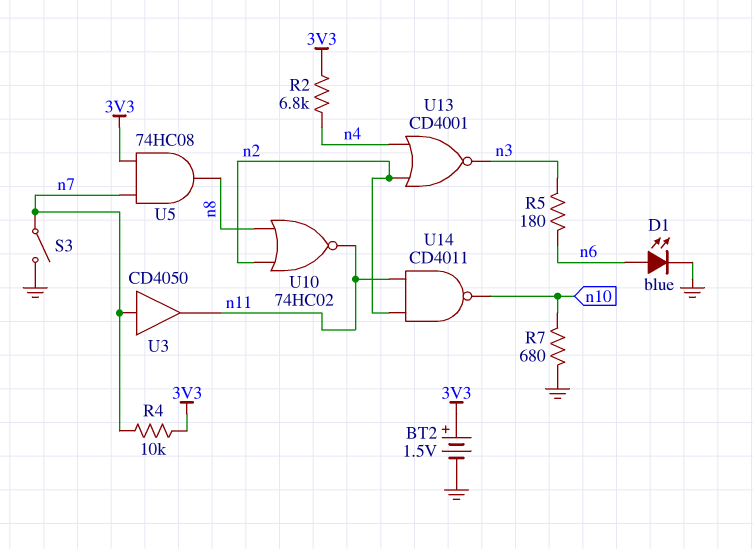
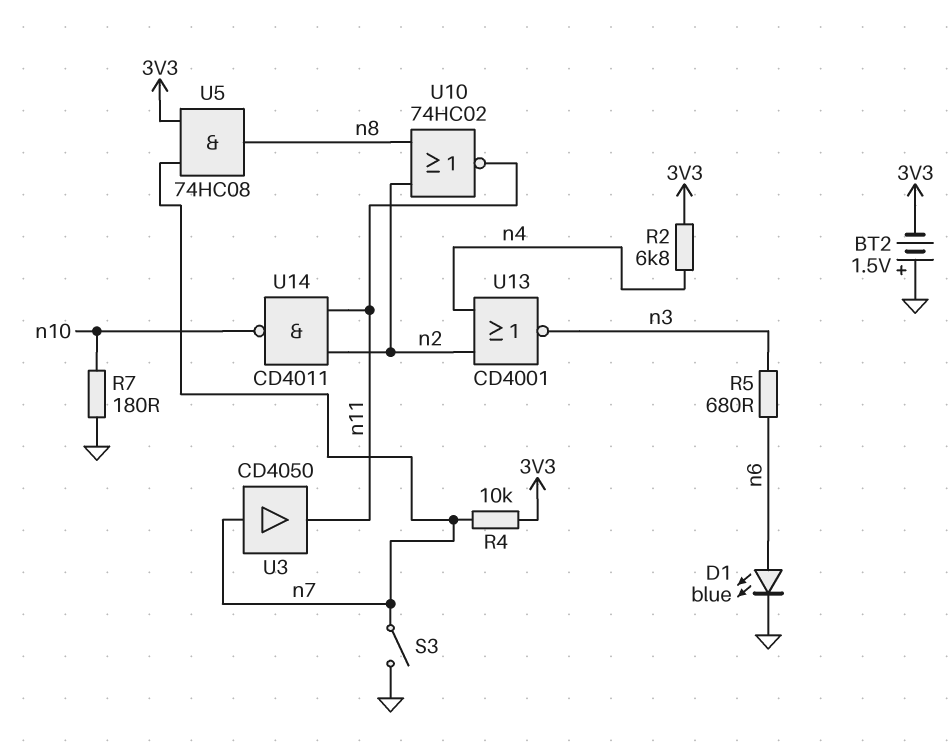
BT2: 1.5V (plus 3V3, minus GND) -> 1.5V (plus GND, minus 3V3)
R5: 180 (n3, n6) -> 680 (n3, n6)
R7: 680 (GND, n10) -> 180 (GND, n10)

